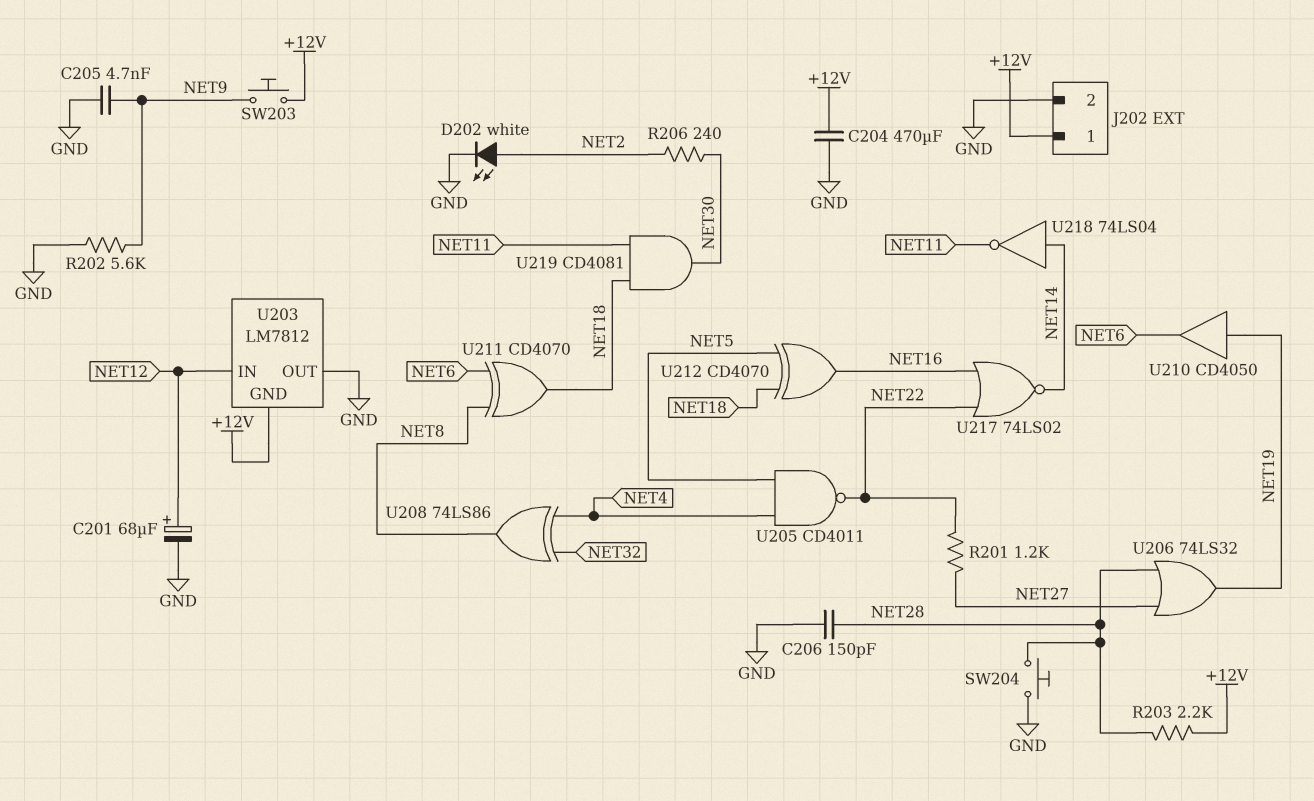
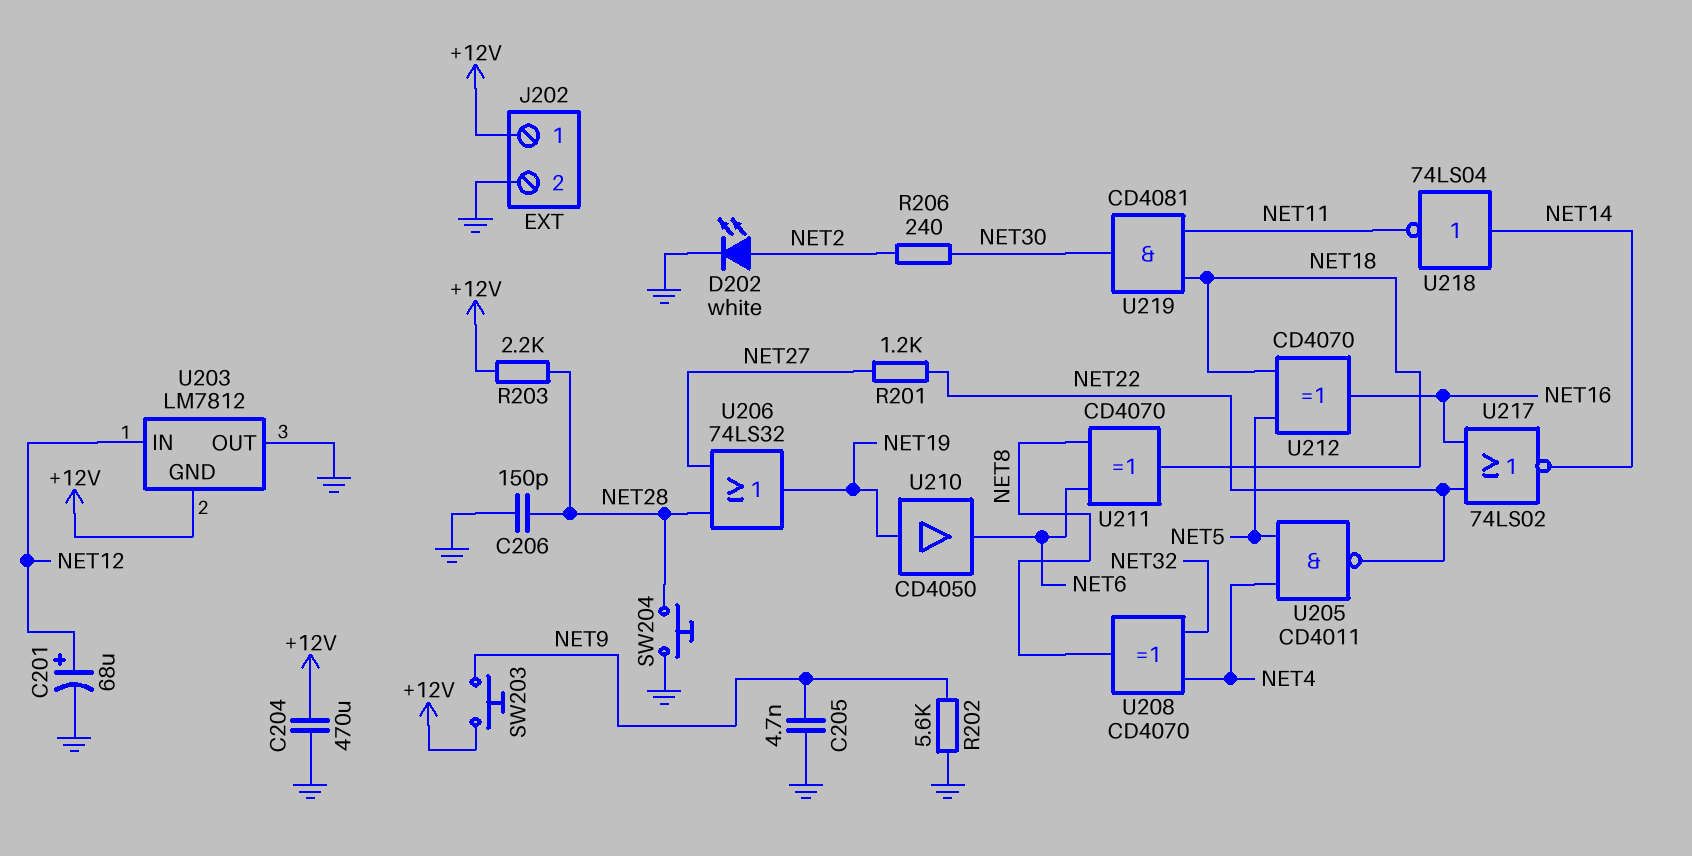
U208: XOR 74LS86 (in NET4, in NET32, out NET8) -> XOR CD4070 (in NET4, in NET32, out NET8)

